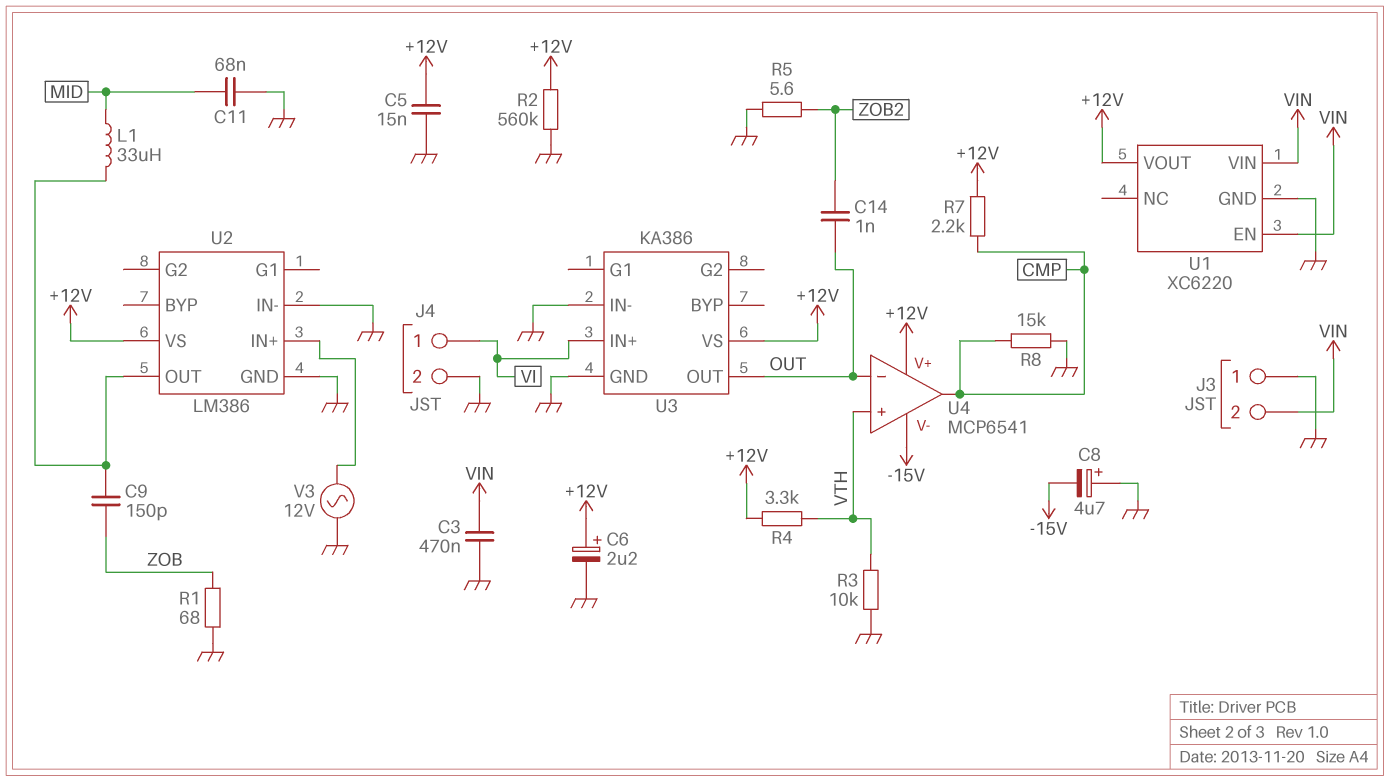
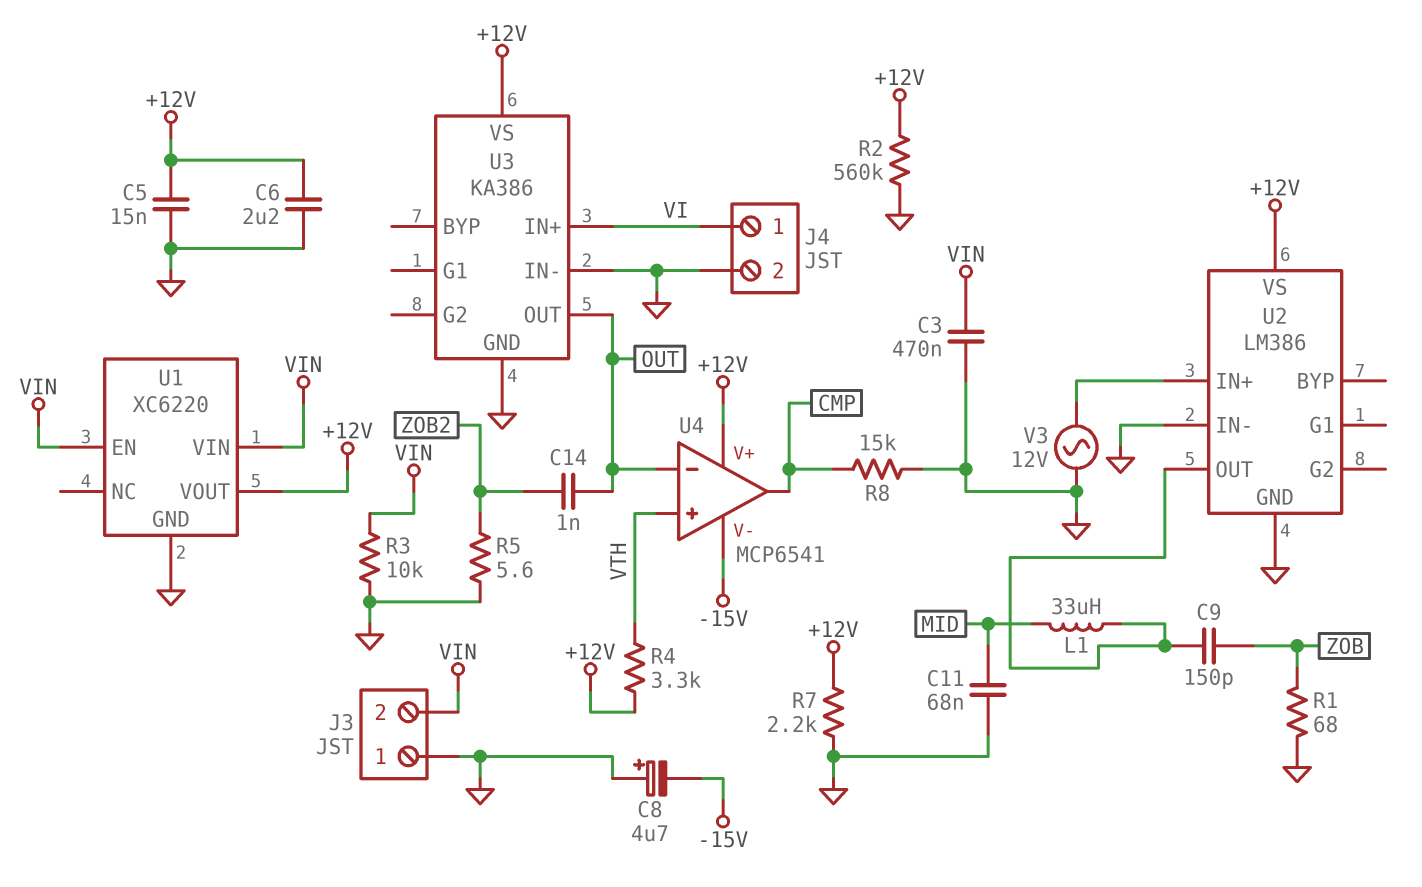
C6: 2.2uF (plus +12V, minus GND) -> 2.2uF (+12V, GND)
R3: 10k (GND, VTH) -> 10k (GND, VIN)
R7: 2.2k (+12V, CMP) -> 2.2k (+12V, GND)

